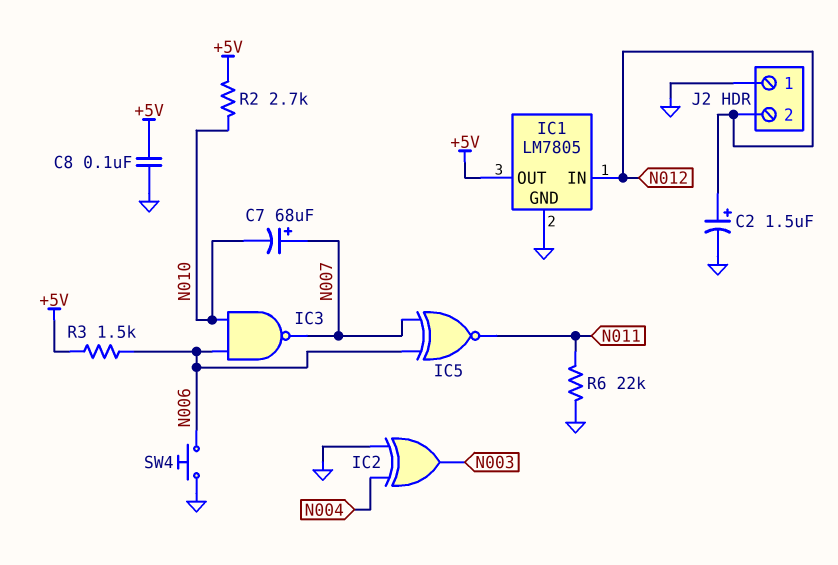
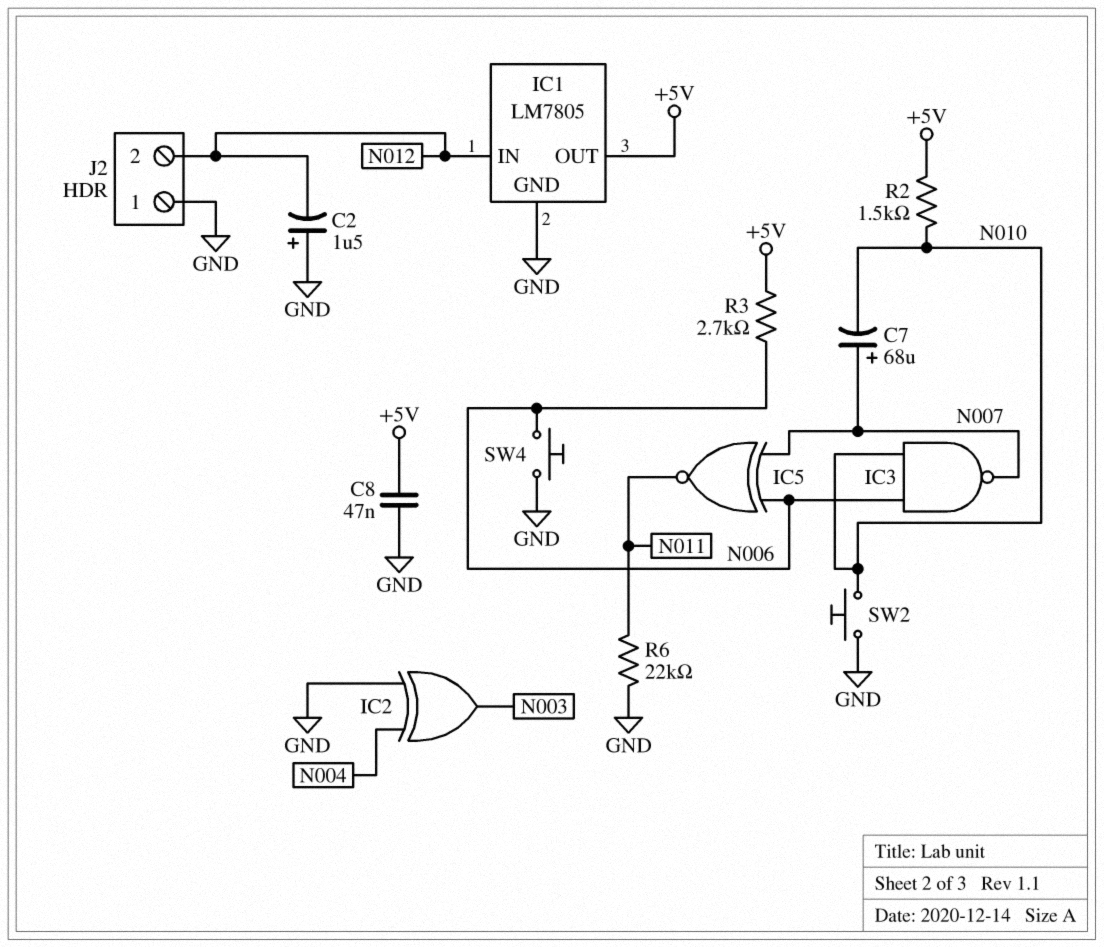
C2: 1.5uF (plus N012, minus GND) -> 1.5uF (plus GND, minus N012)
C8: 100nF (+5V, GND) -> 47nF (+5V, GND)
R2: 2.7k (+5V, N010) -> 1.5k (+5V, N010)
R3: 1.5k (+5V, N006) -> 2.7k (+5V, N006)
SW2: none -> button (GND, N010)

